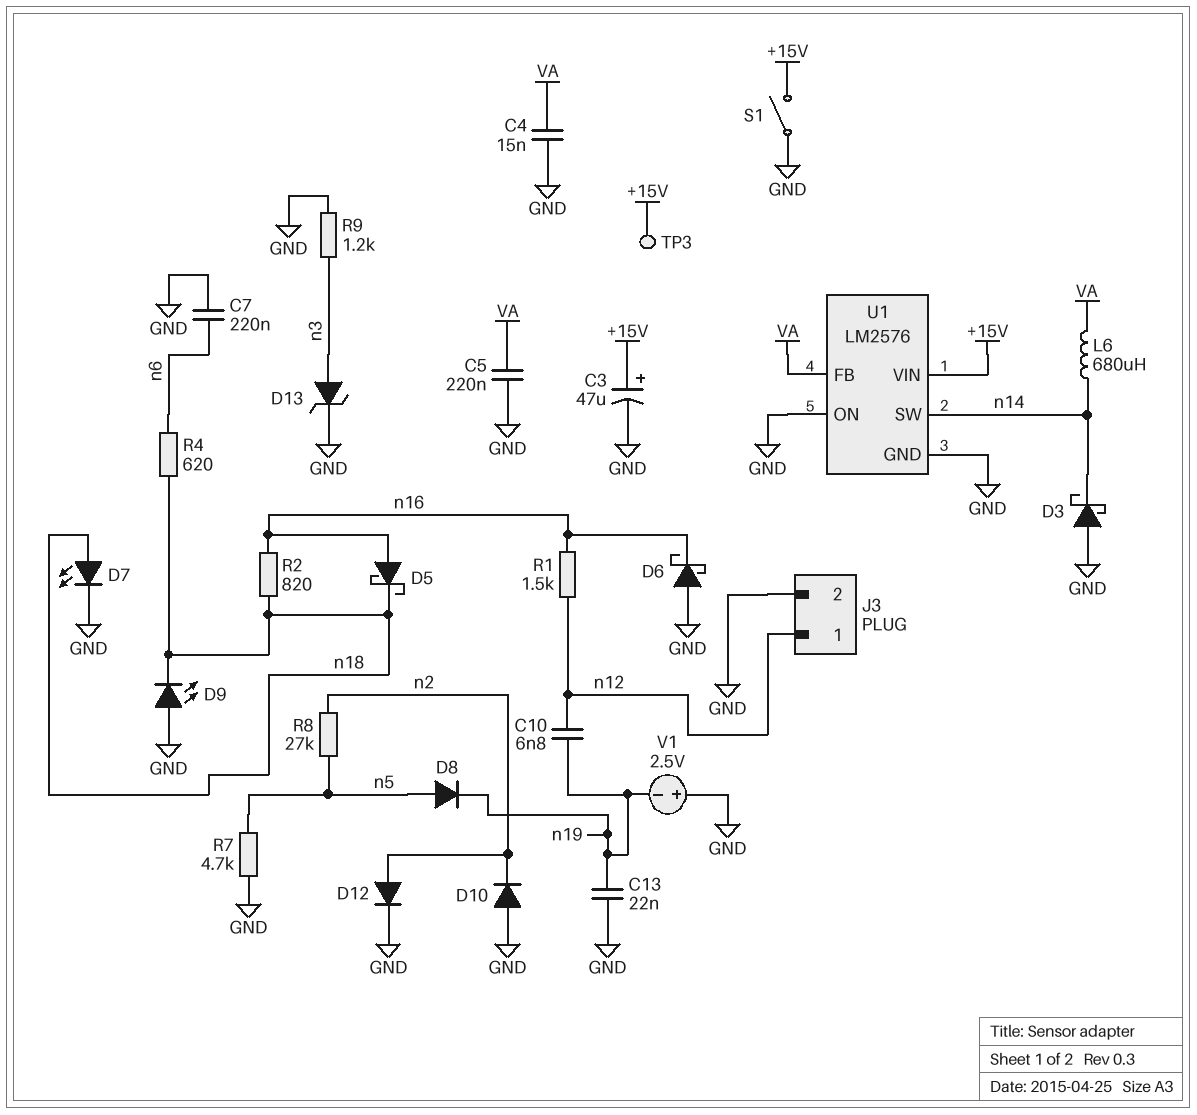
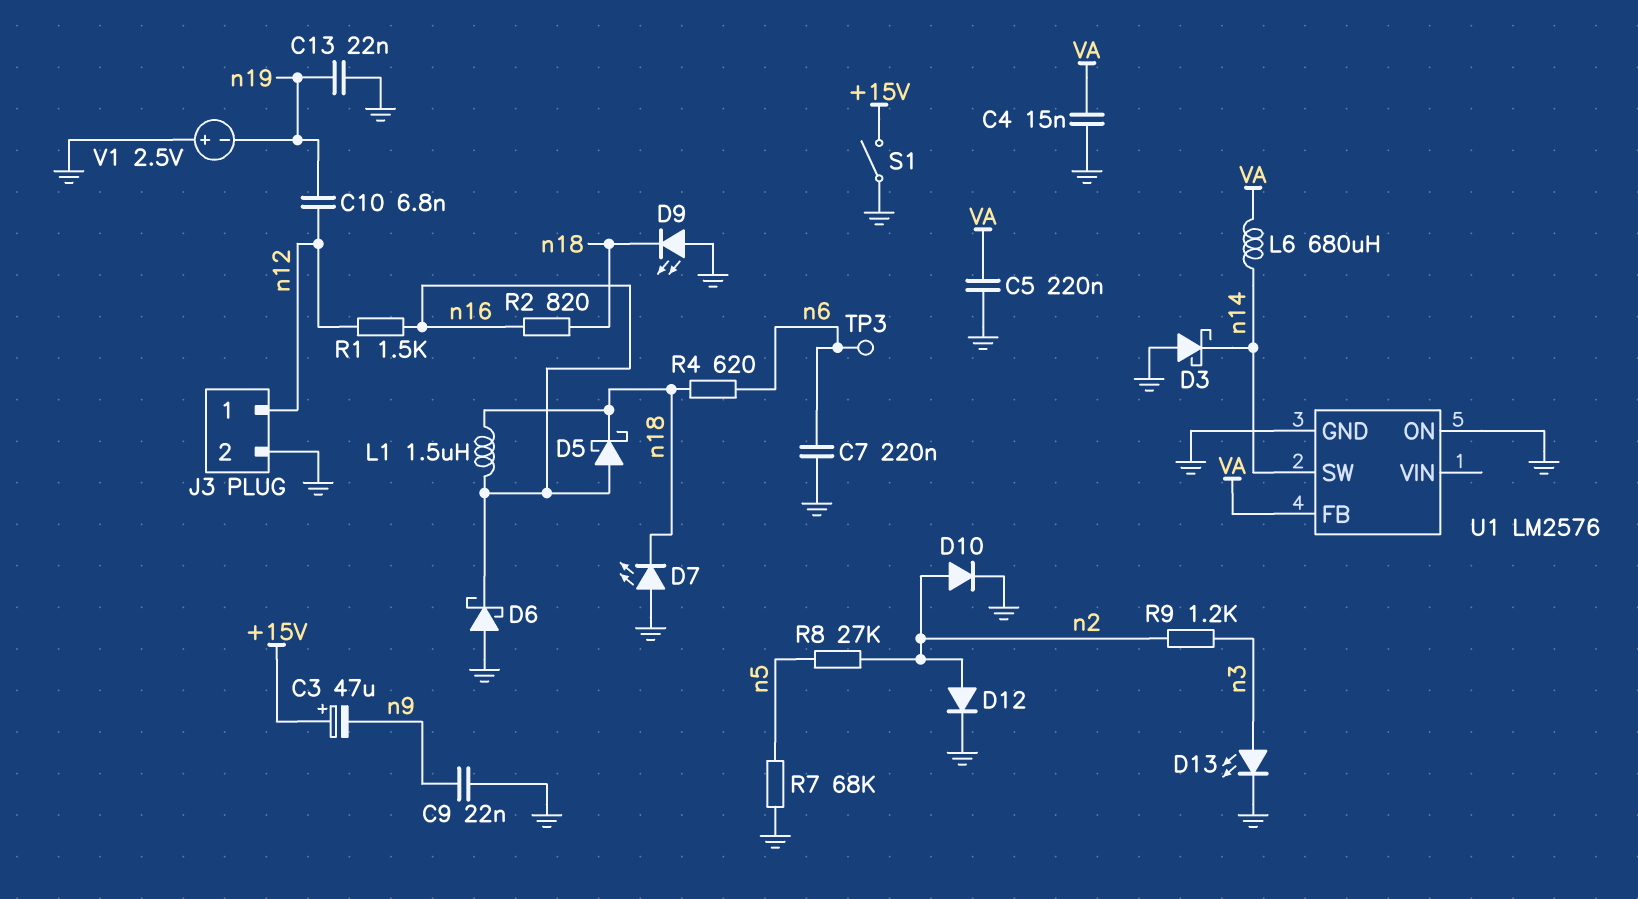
C3: 47uF (plus +15V, minus GND) -> 47uF (plus +15V, minus n9)
C9: none -> 22nF (GND, n9)
D7: LED (A n18, K GND) -> LED (A GND, K n18)
D8: diode (A n5, K n19) -> none
D10: diode (A GND, K n2) -> diode (A n2, K GND)
D13: zener (A n3, K GND) -> LED (A n3, K GND)
L1: none -> 1.5uH (n16, n18)
R7: 4.7k (GND, n5) -> 68k (GND, n5)
R9: 1.2k (GND, n3) -> 1.2k (n2, n3)
TP3: test point (+15V) -> test point (n6)
U1 pin VIN: +15V -> none

